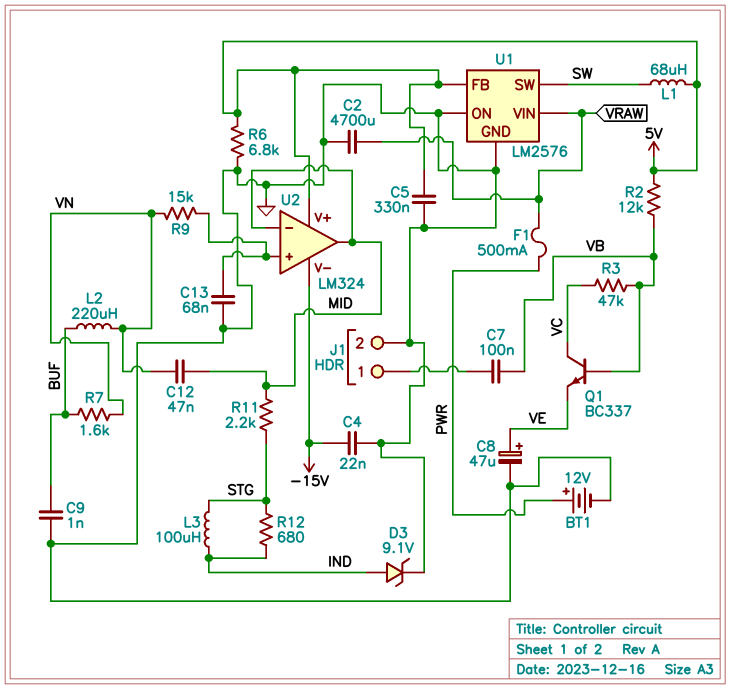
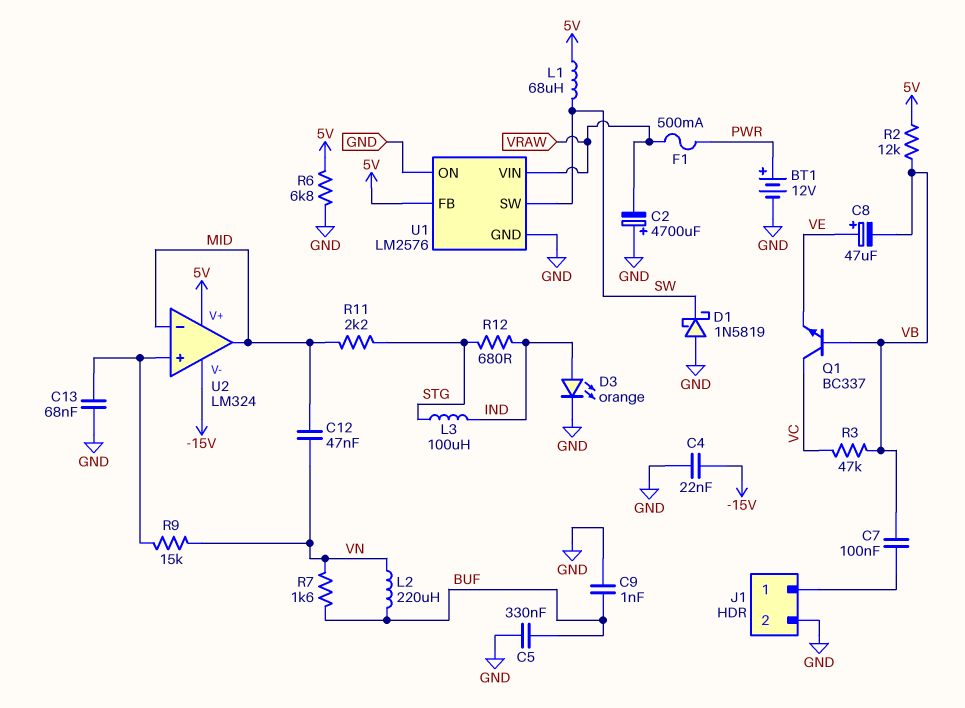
C2: 4700uF (GND, VRAW) -> 4700uF (plus GND, minus VRAW)
C5: 330nF (5V, GND) -> 330nF (BUF, GND)
C8: 47uF (plus VE, minus GND) -> 47uF (plus VE, minus VB)
D1: none -> schottky 1N5819 (A GND, K SW)
D3: zener 9.1V (A IND, K GND) -> LED orange (A IND, K GND)

